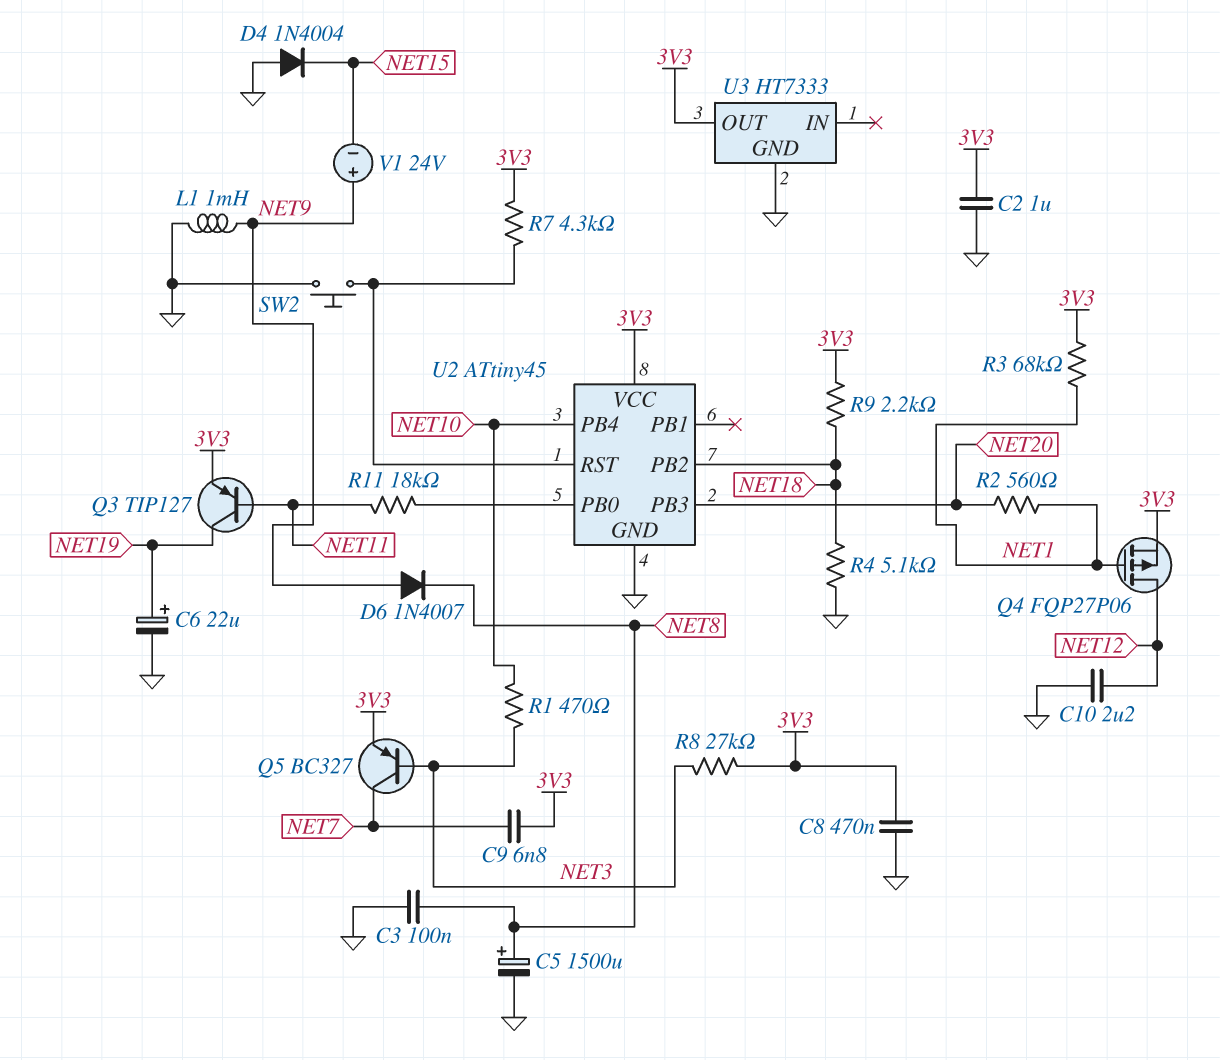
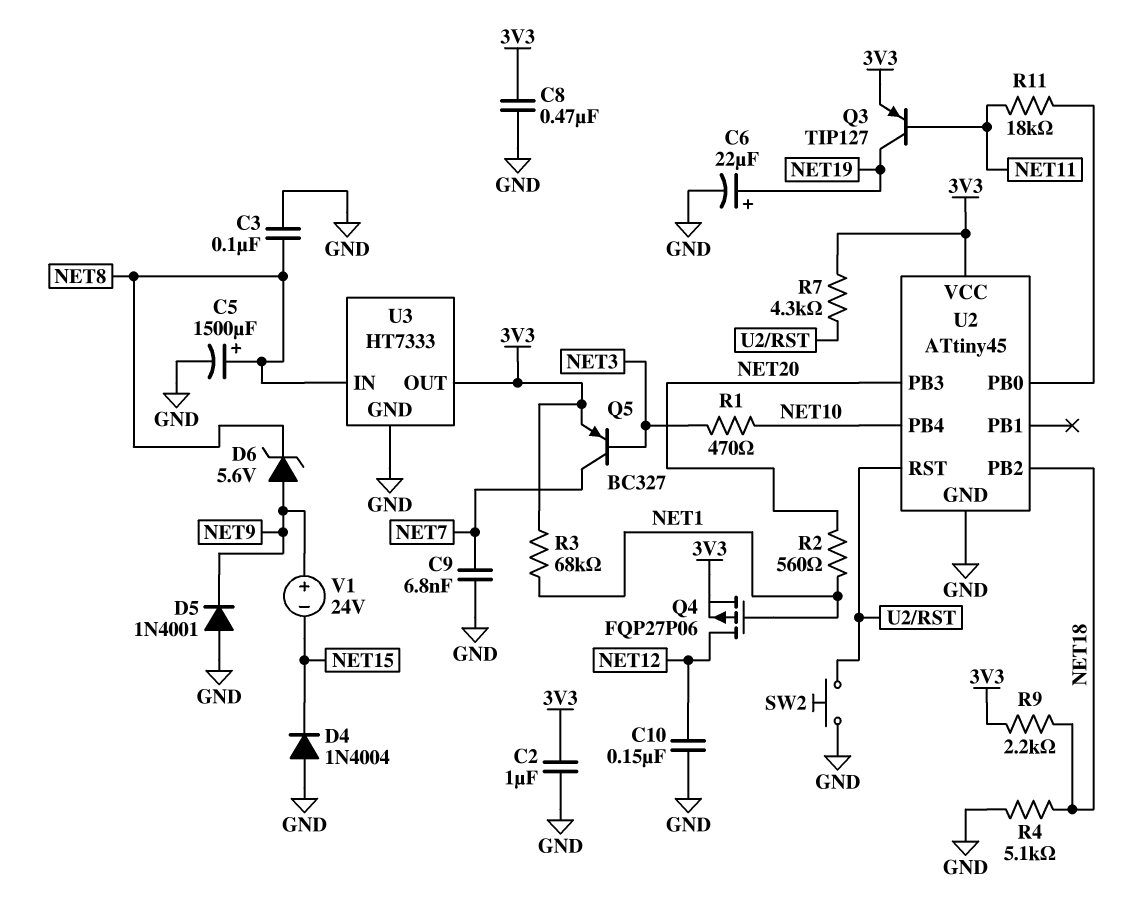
C9: 6.8nF (3V3, NET7) -> 6.8nF (GND, NET7)
C10: 2.2uF (GND, NET12) -> 150nF (GND, NET12)
D5: none -> diode 1N4001 (A GND, K NET9)
D6: diode 1N4007 (A NET9, K NET8) -> zener 5.6V (A NET9, K NET8)
L1: 1mH (GND, NET9) -> none
R8: 27k (3V3, NET3) -> none
U3 pin IN: none -> NET8

